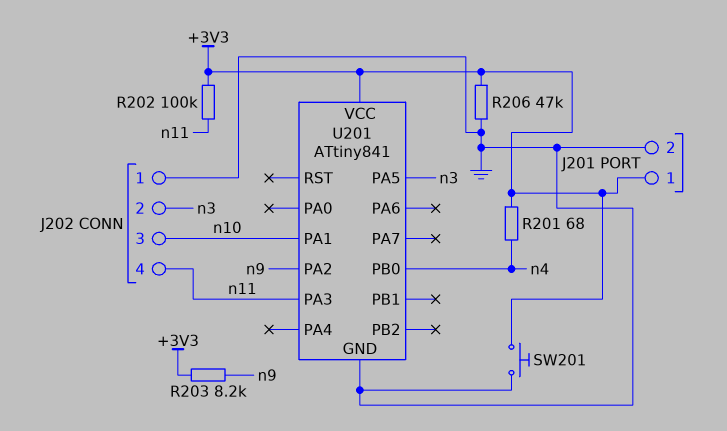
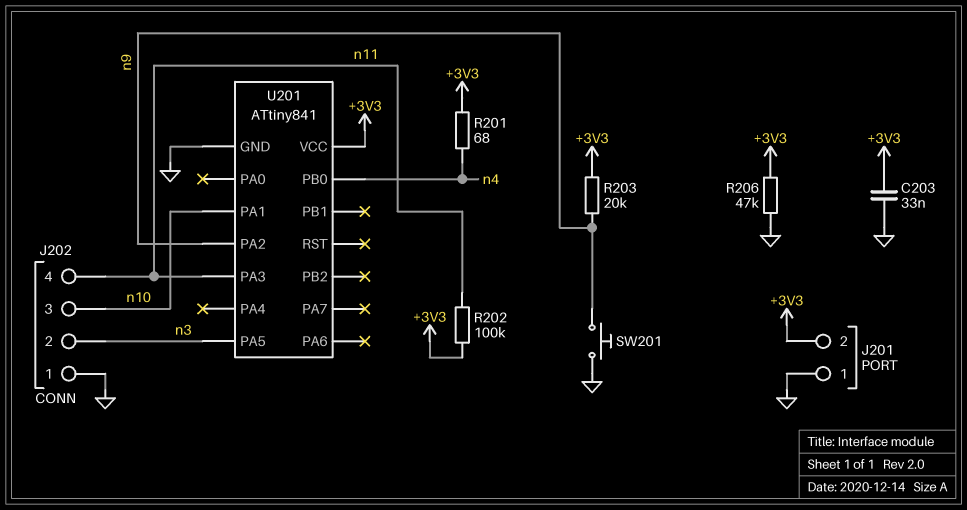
C203: none -> 33nF (+3V3, GND)
J201 pin 1: +3V3 -> GND
J201 pin 2: GND -> +3V3
R203: 8.2k (+3V3, n9) -> 20k (+3V3, n9)
SW201: button (+3V3, GND) -> button (GND, n9)

